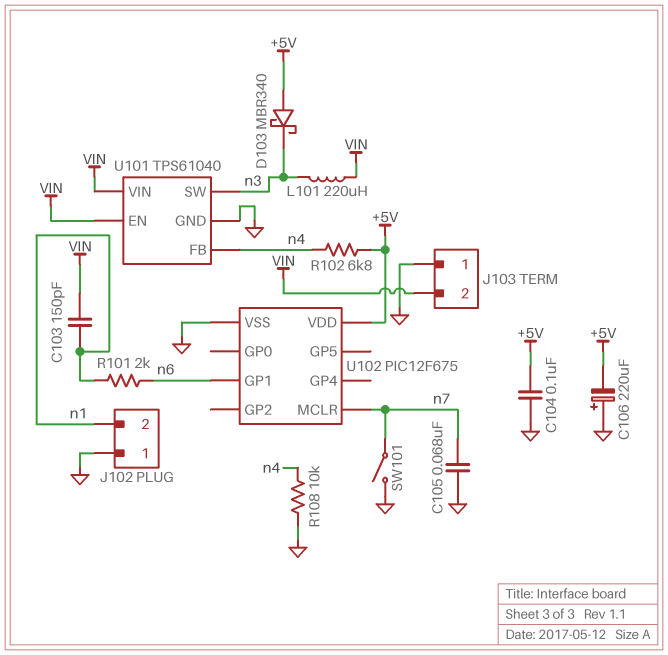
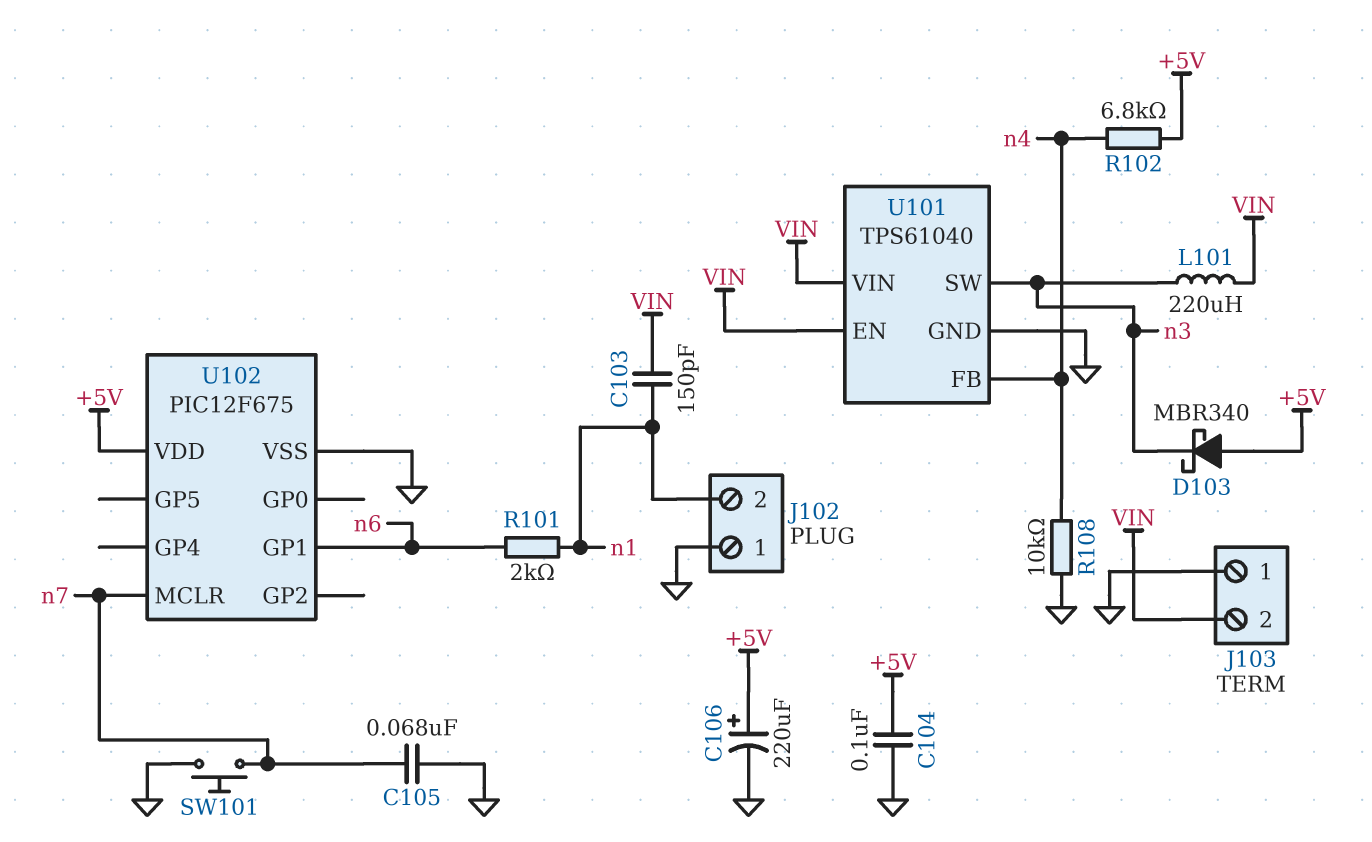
C106: 220uF (plus GND, minus +5V) -> 220uF (plus +5V, minus GND)
SW101: switch (GND, n7) -> button (GND, n7)

